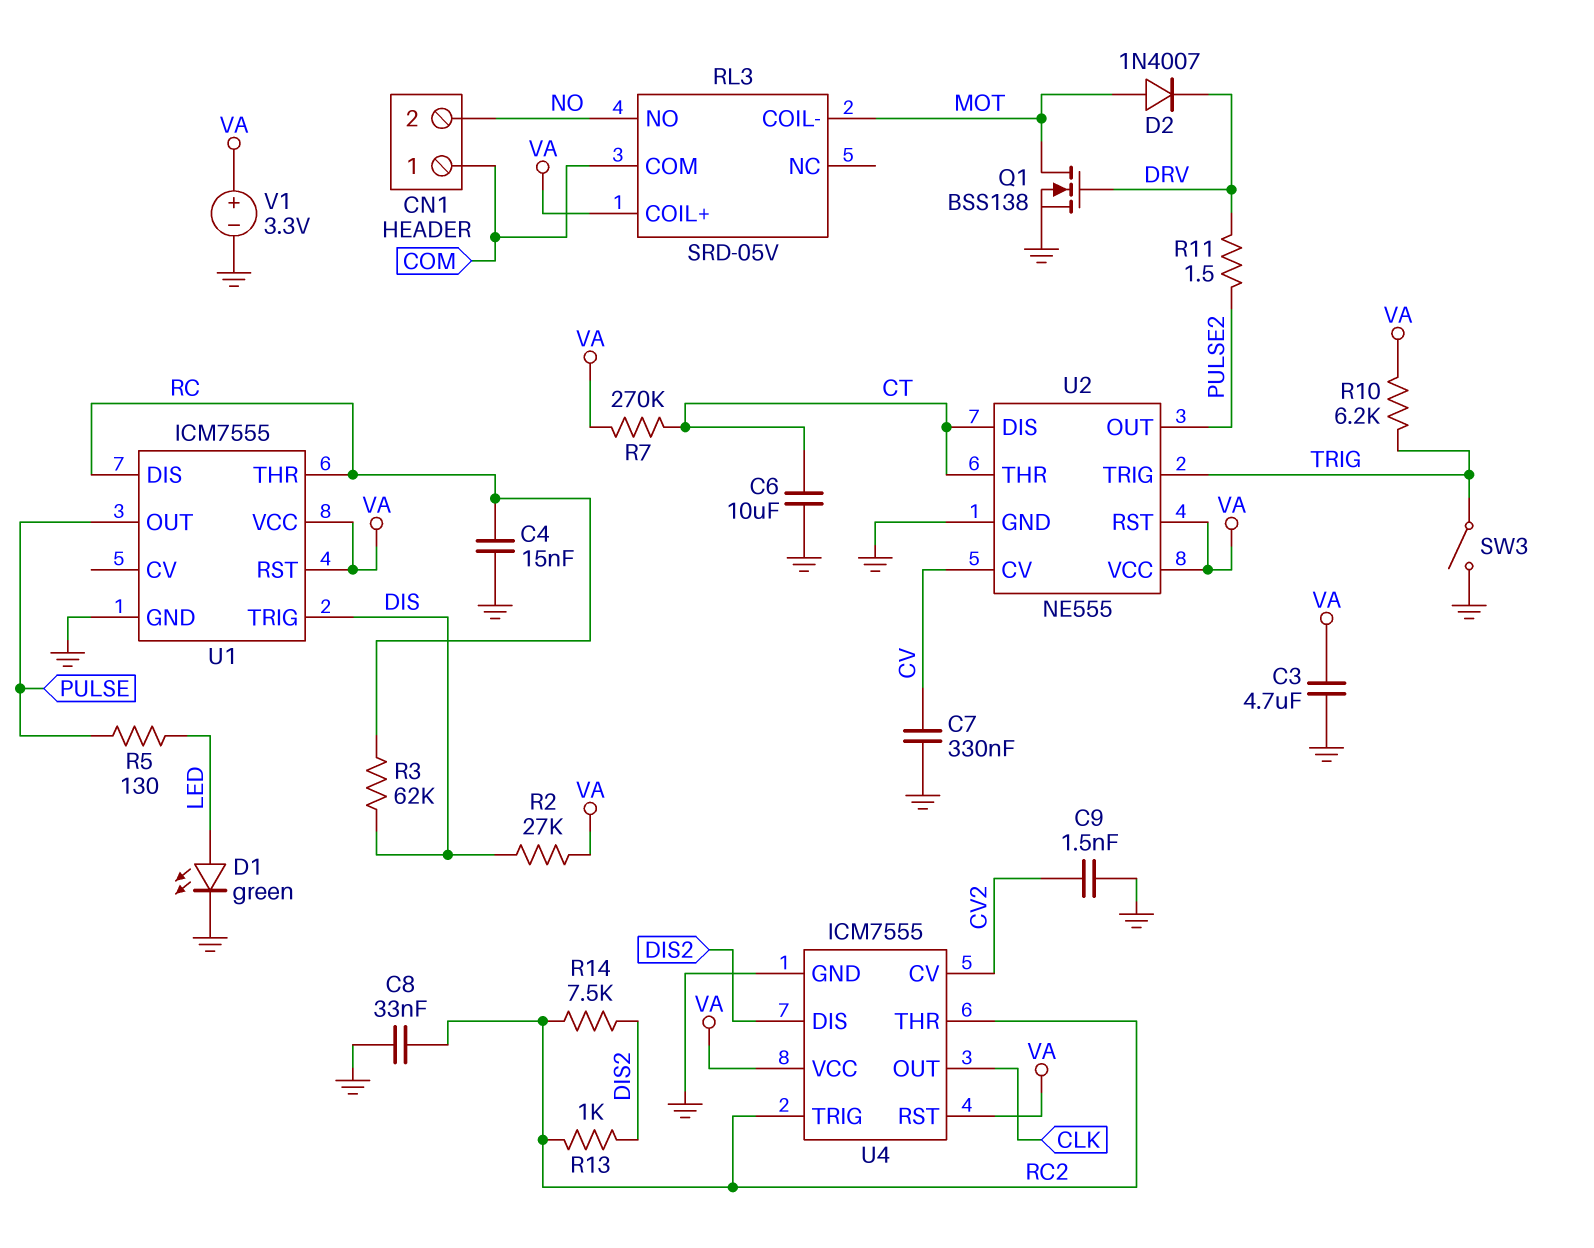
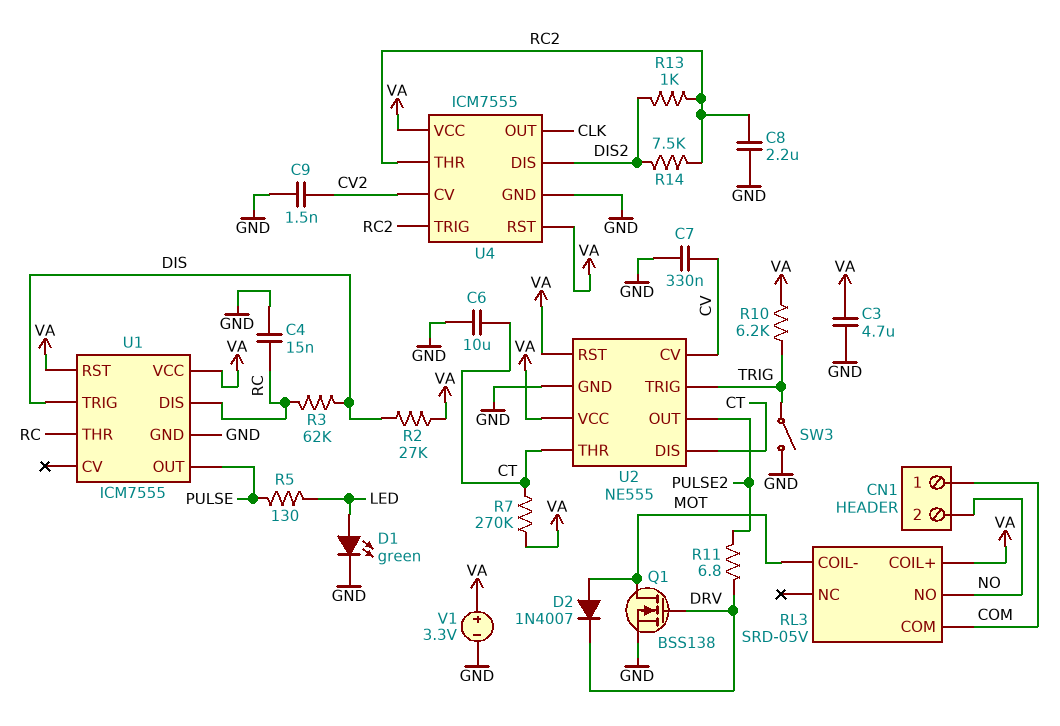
C8: 33nF (GND, RC2) -> 2.2uF (GND, RC2)
R11: 1.5 (DRV, PULSE2) -> 6.8 (DRV, PULSE2)

